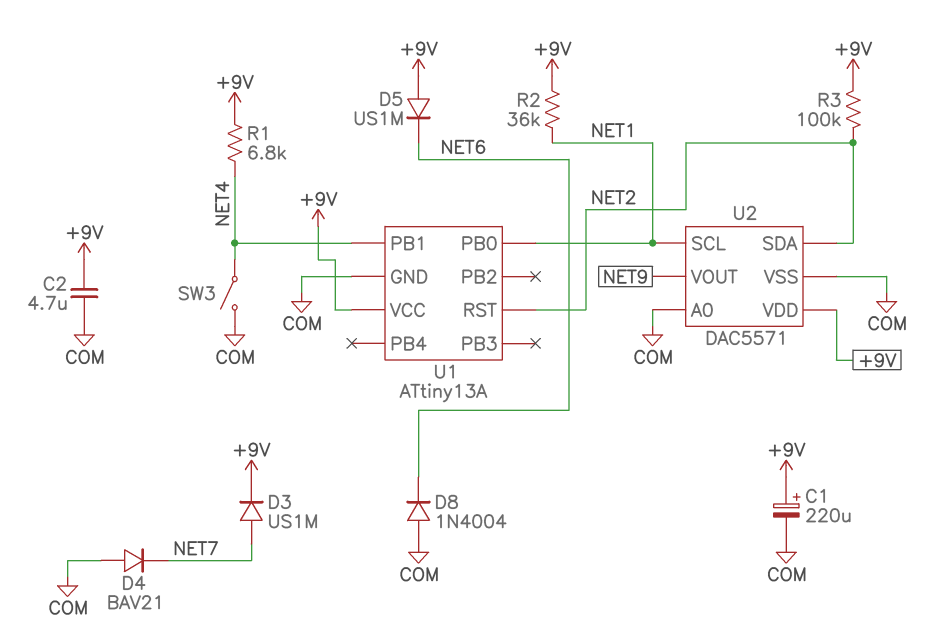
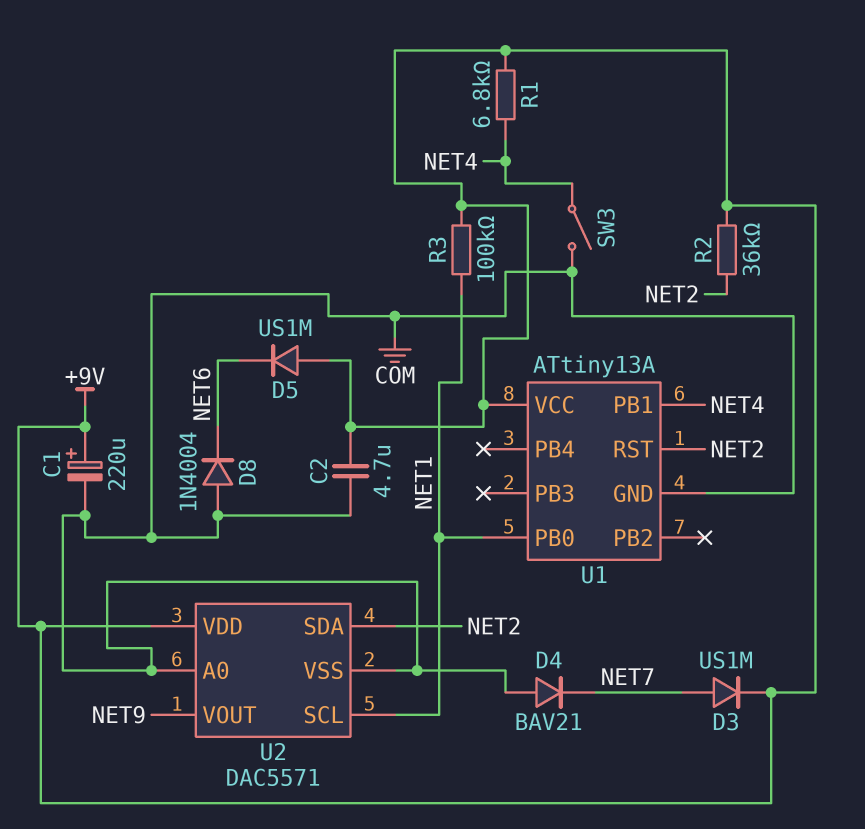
R2: 36k (+9V, NET1) -> 36k (+9V, NET2)
R3: 100k (+9V, NET2) -> 100k (+9V, NET1)

